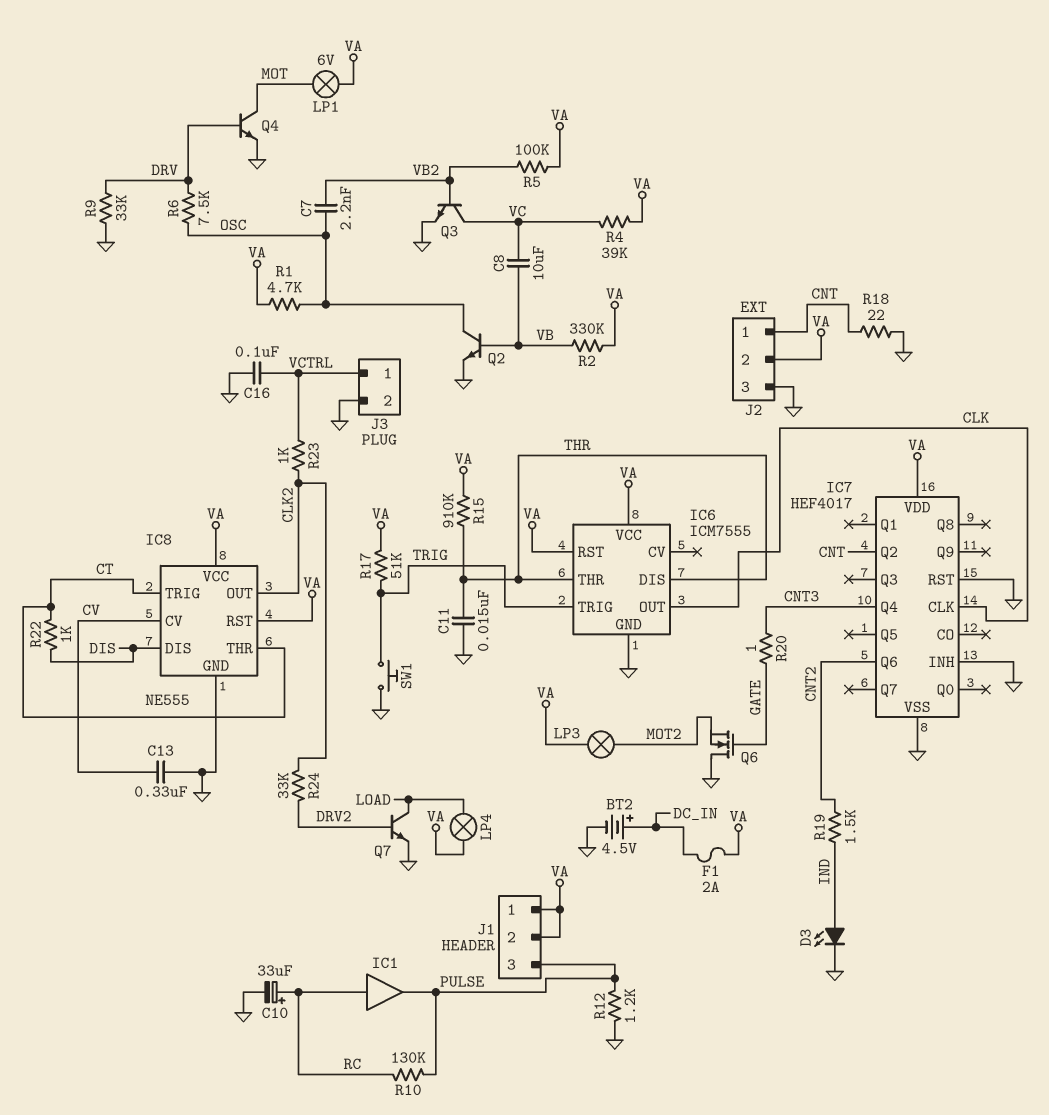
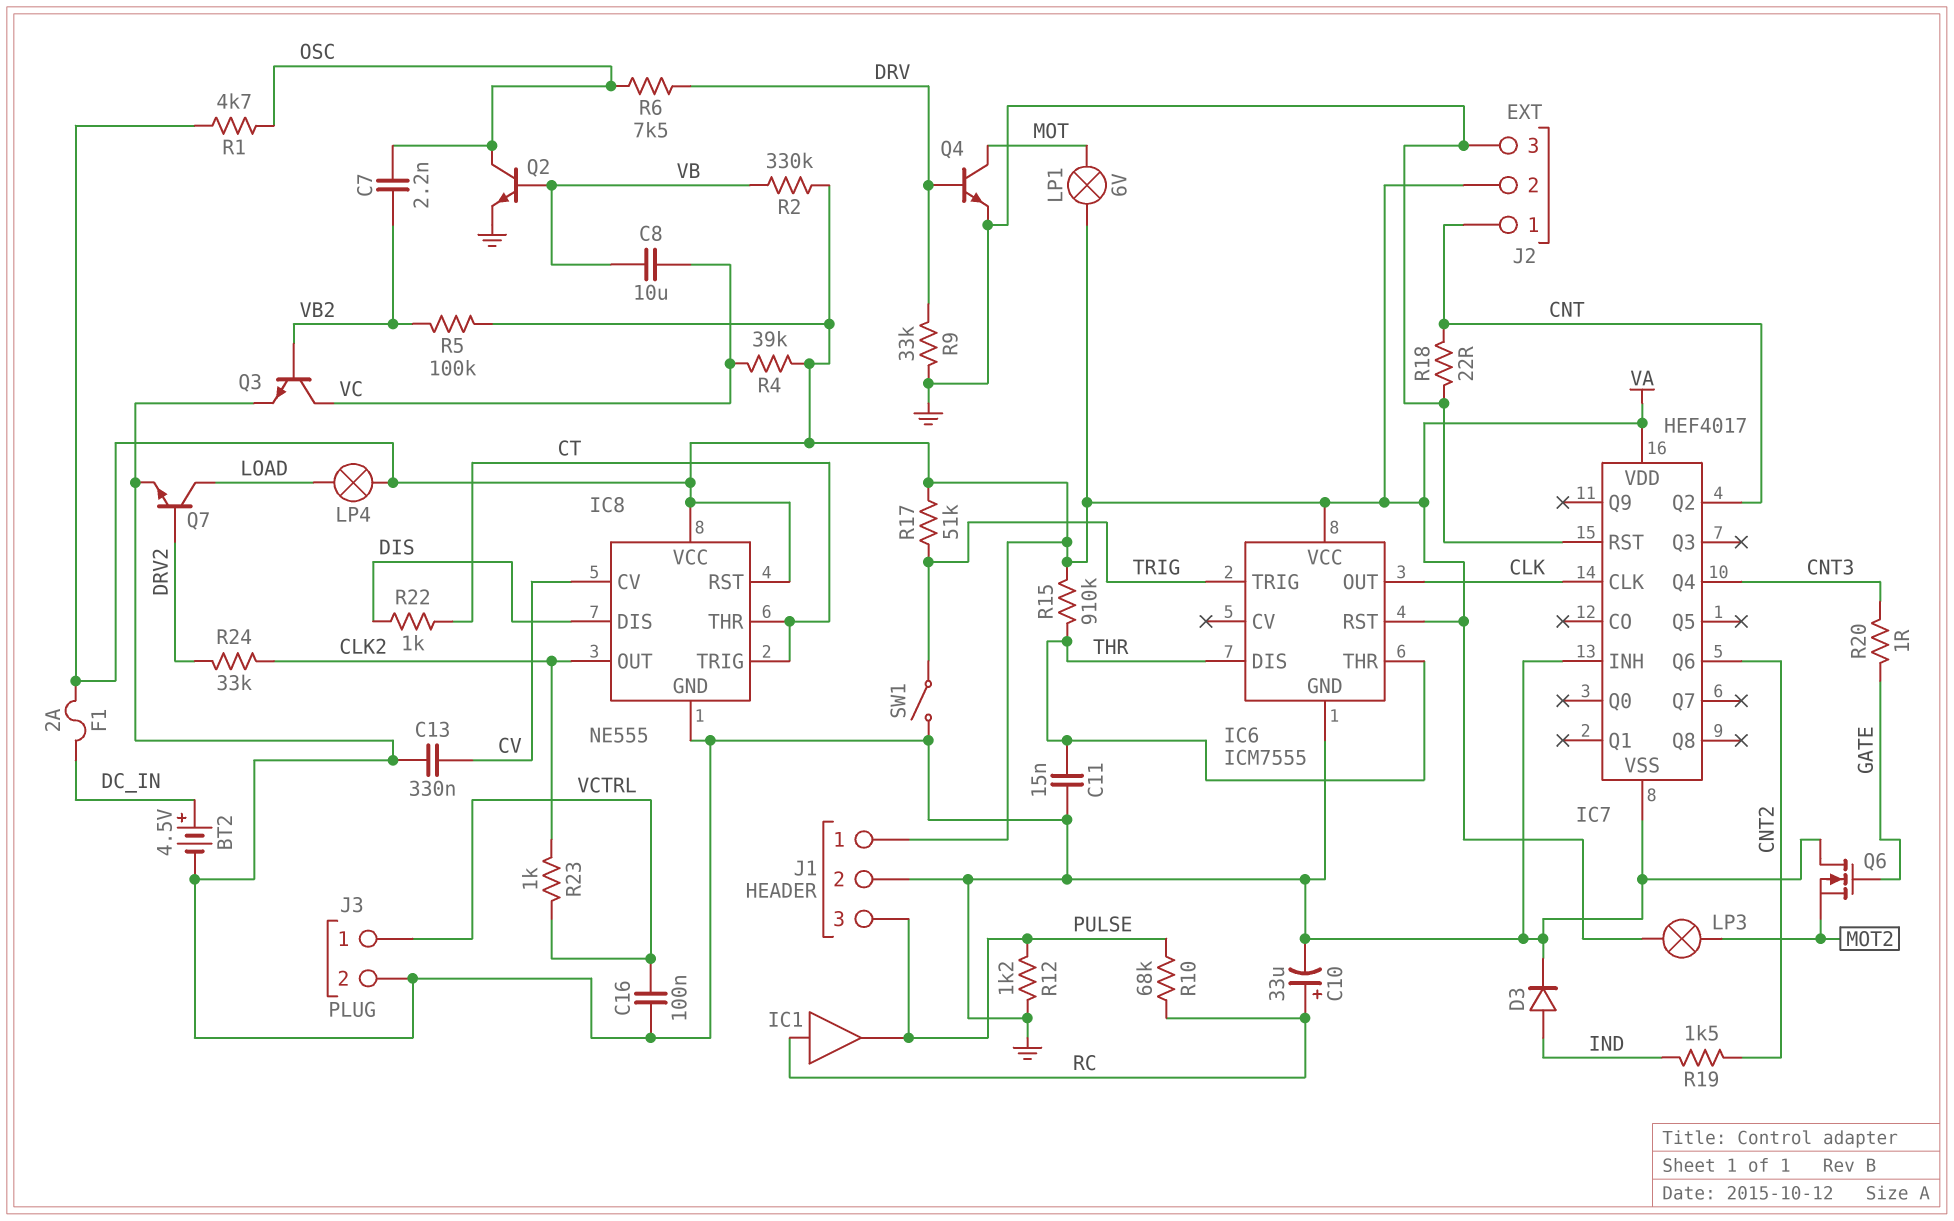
D3: LED (A IND, K GND) -> diode (A IND, K GND)
J1 pin 2: VA -> GND
R10: 130k (PULSE, RC) -> 68k (PULSE, RC)
SW1: button (GND, TRIG) -> switch (GND, TRIG)

